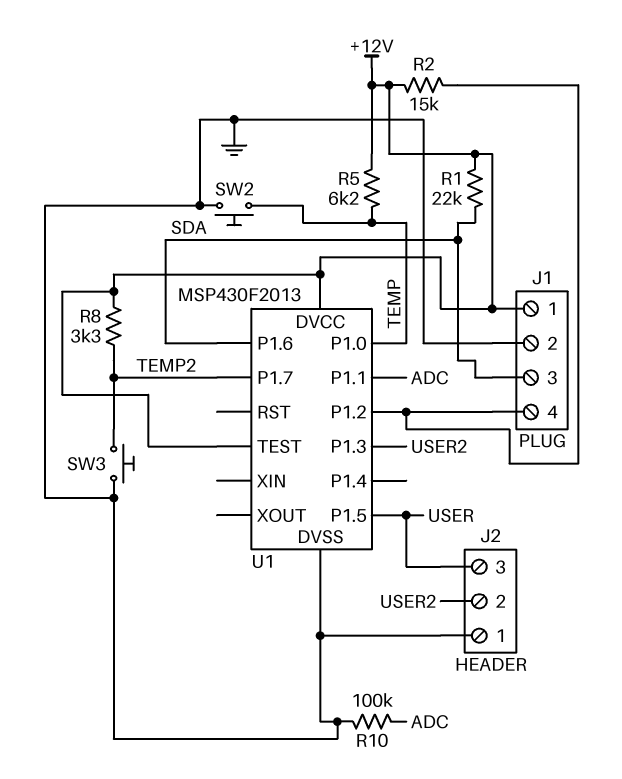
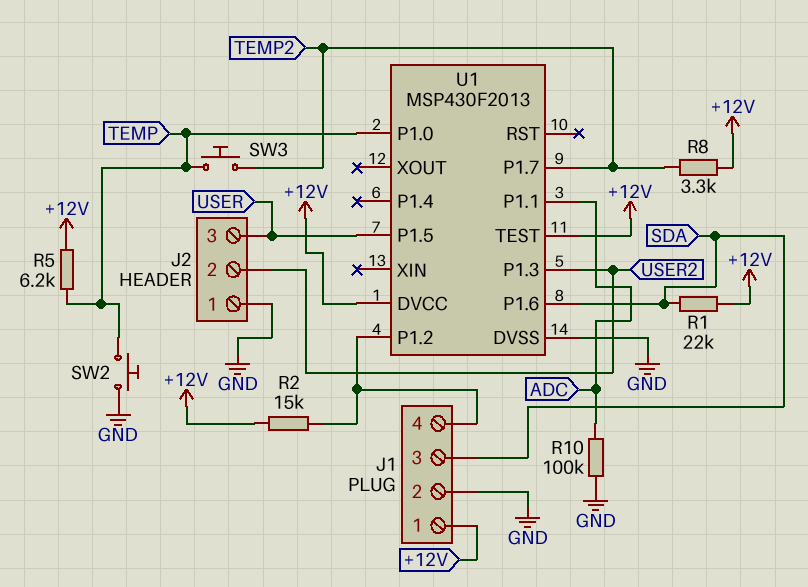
SW3: button (GND, TEMP2) -> button (TEMP, TEMP2)

